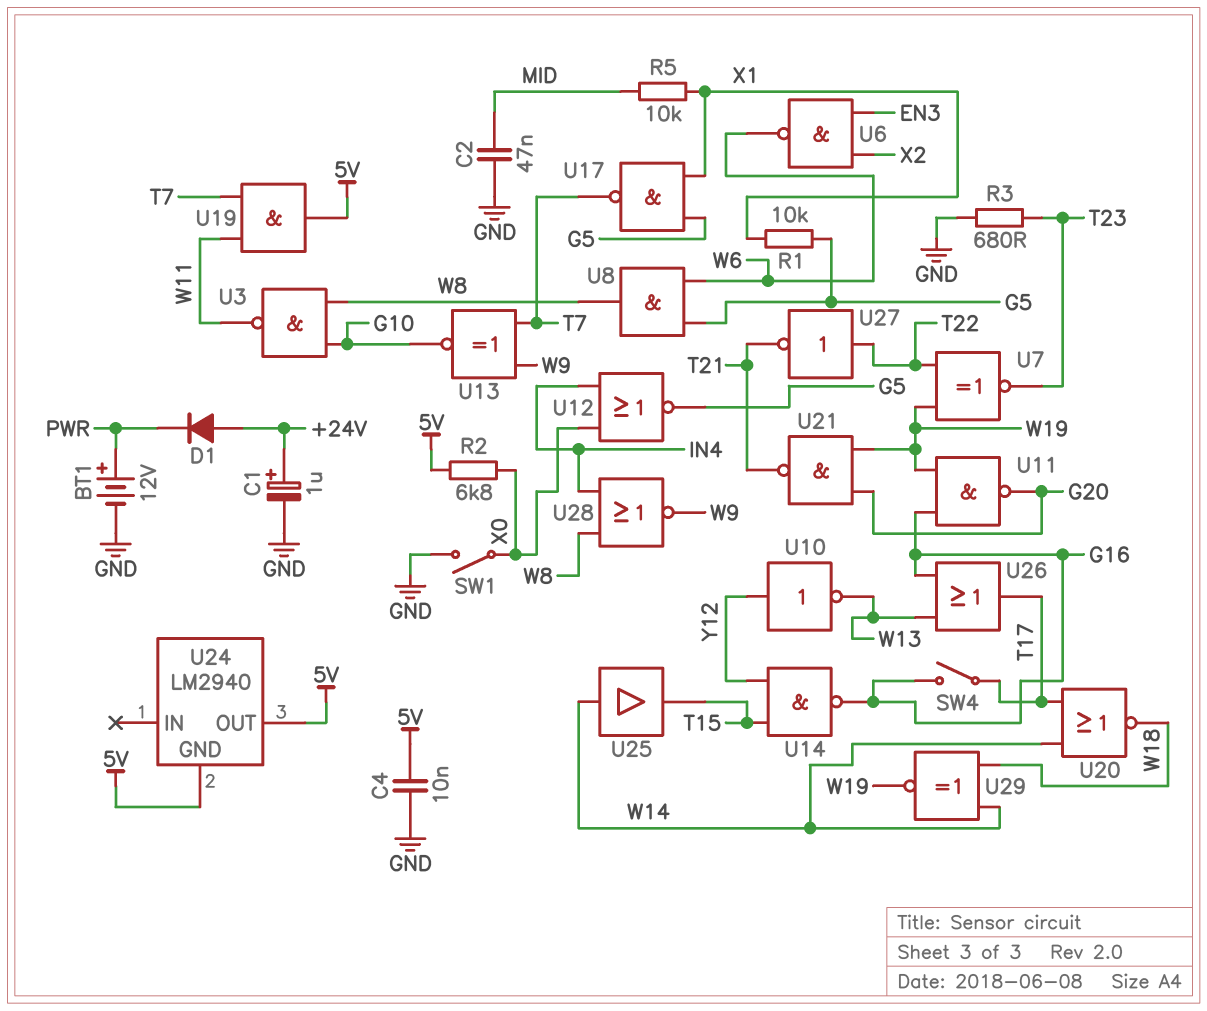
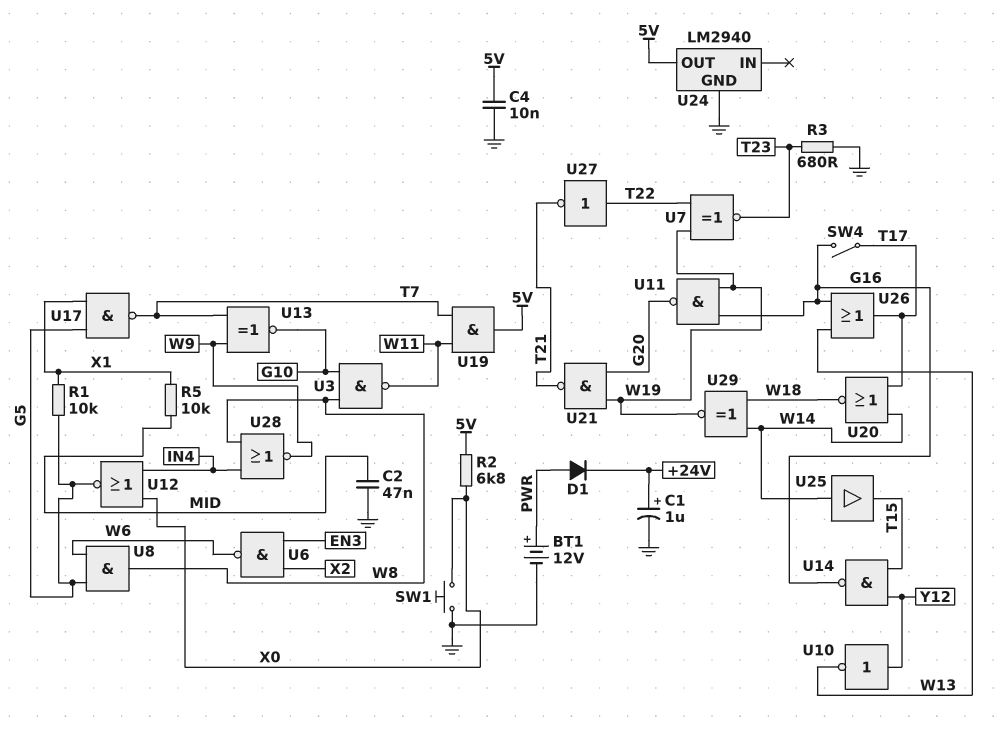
D1: diode (A +24V, K PWR) -> diode (A PWR, K +24V)
SW1: switch (GND, X0) -> button (GND, X0)
U24 pin GND: 5V -> GND

